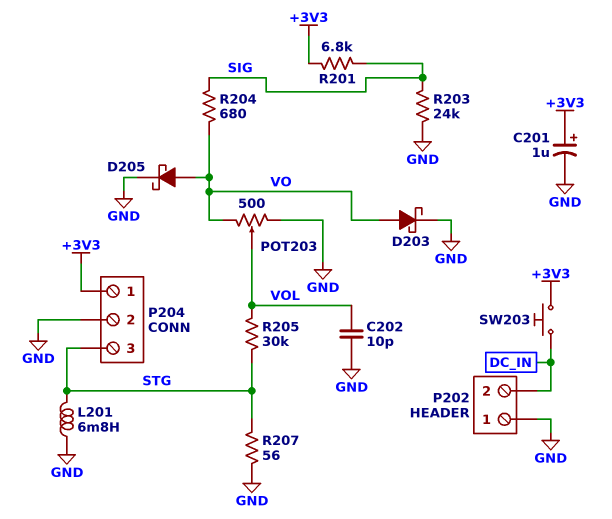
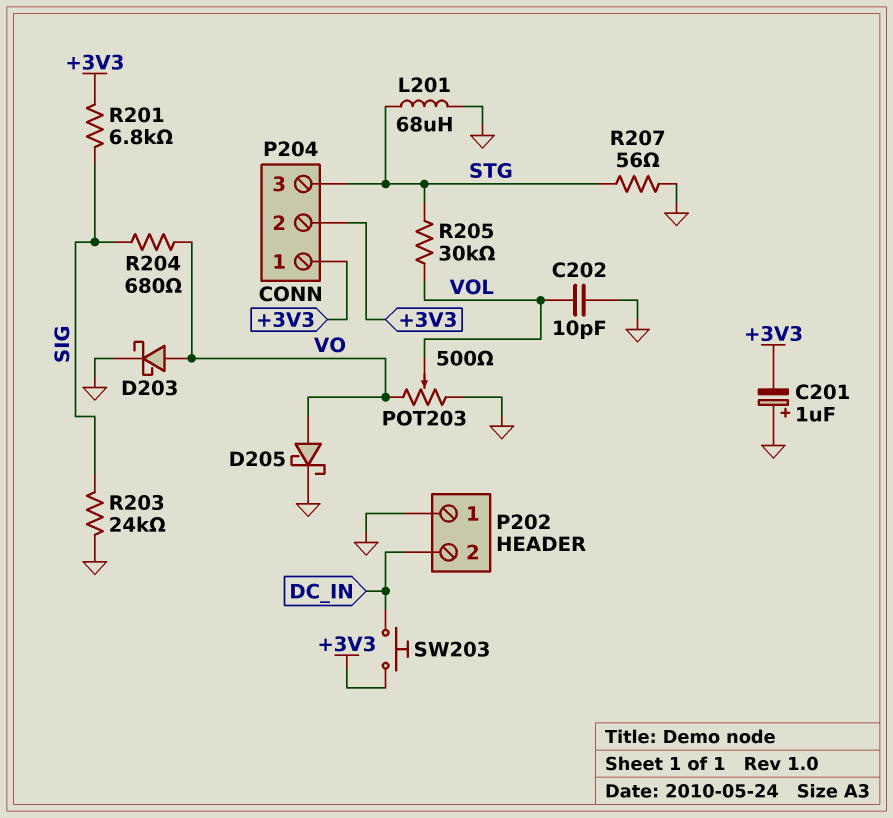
C201: 1uF (plus +3V3, minus GND) -> 1uF (plus GND, minus +3V3)
L201: 6.8mH (GND, STG) -> 68uH (GND, STG)
P204 pin 2: GND -> +3V3

